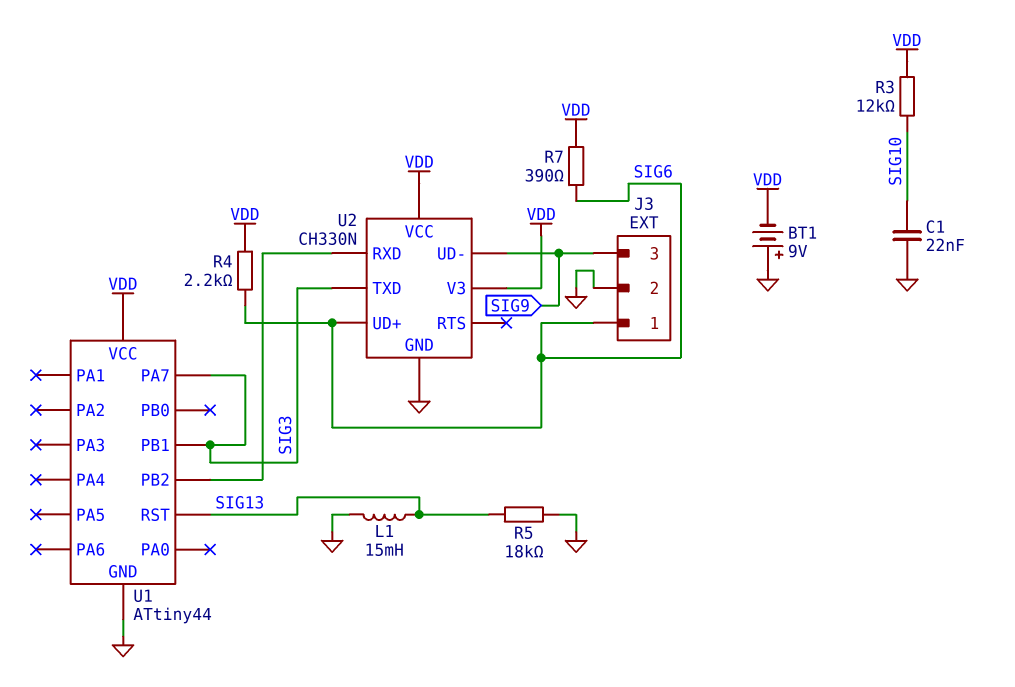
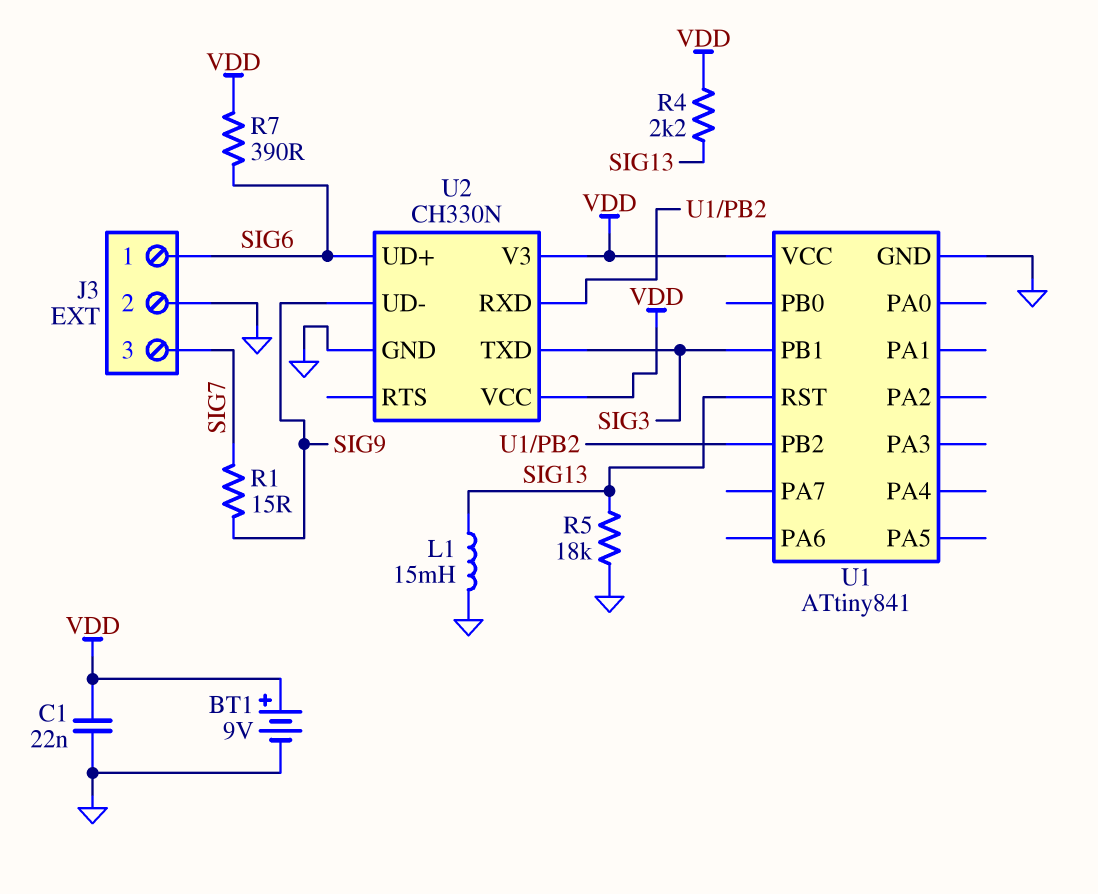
BT1: 9V (plus GND, minus VDD) -> 9V (plus VDD, minus GND)
C1: 22nF (GND, SIG10) -> 22nF (GND, VDD)
J3 pin 3: SIG9 -> SIG7
R1: none -> 15 (SIG7, SIG9)
R3: 12k (SIG10, VDD) -> none
R4: 2.2k (SIG6, VDD) -> 2.2k (SIG13, VDD)
U1: ATtiny44 -> ATtiny841
U1 pin PA7: SIG3 -> none

